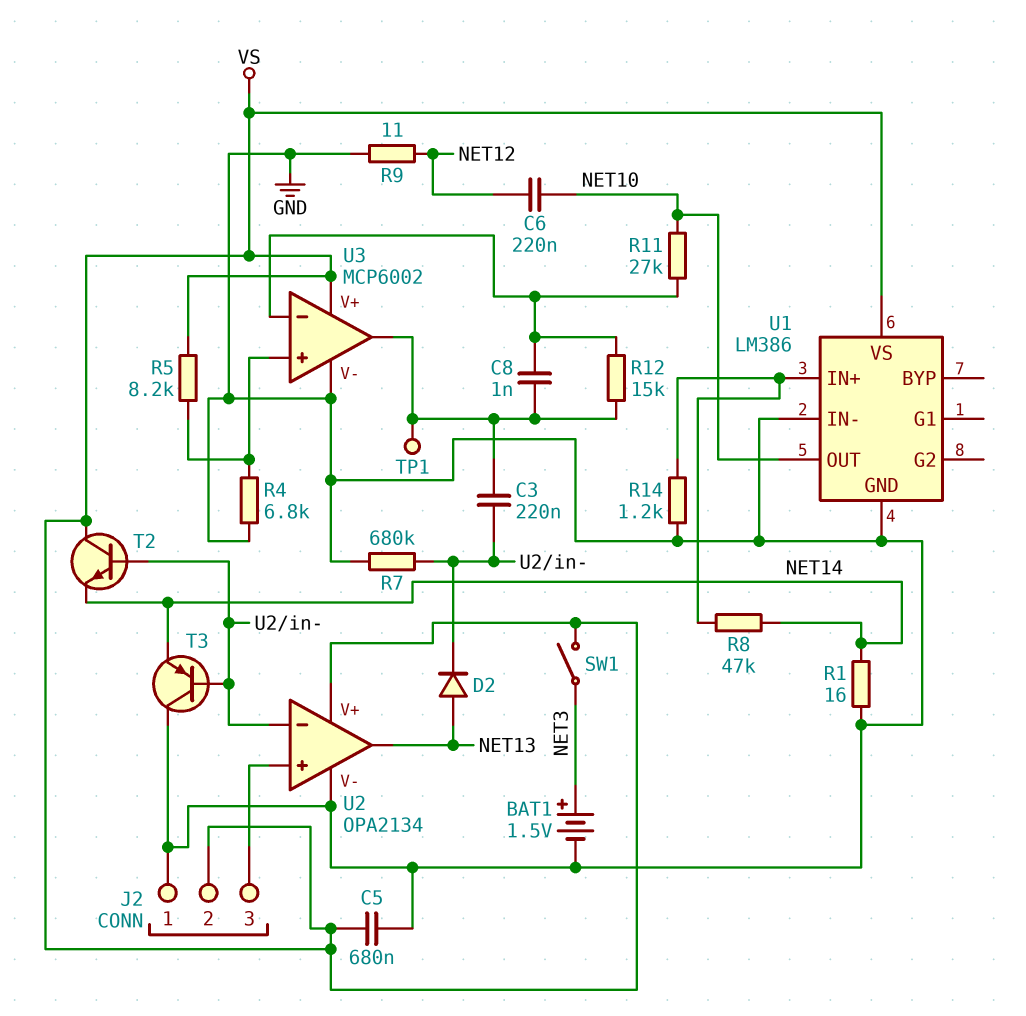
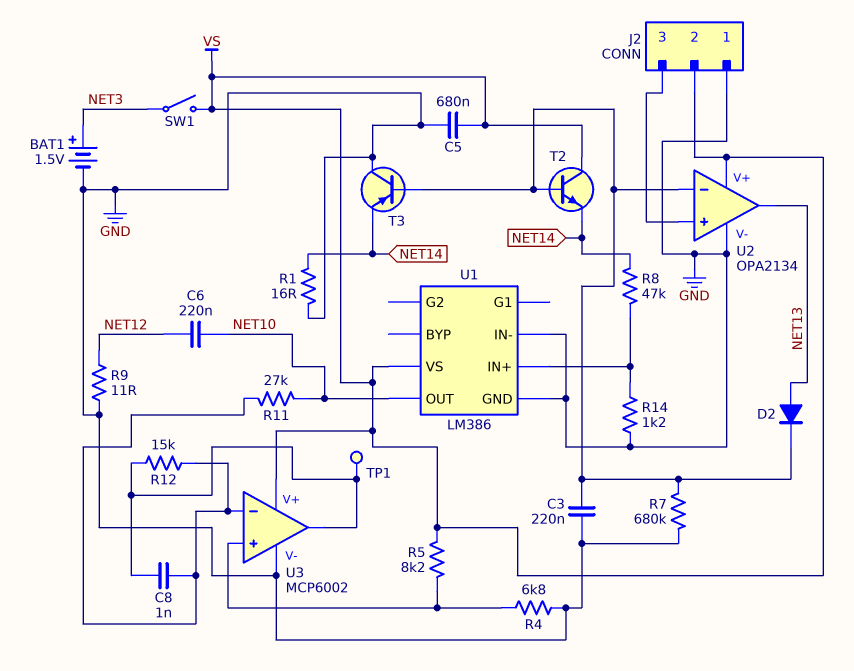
C3: 220nF (U2/in-, U3/out) -> 220nF (GND, U2/in-)

